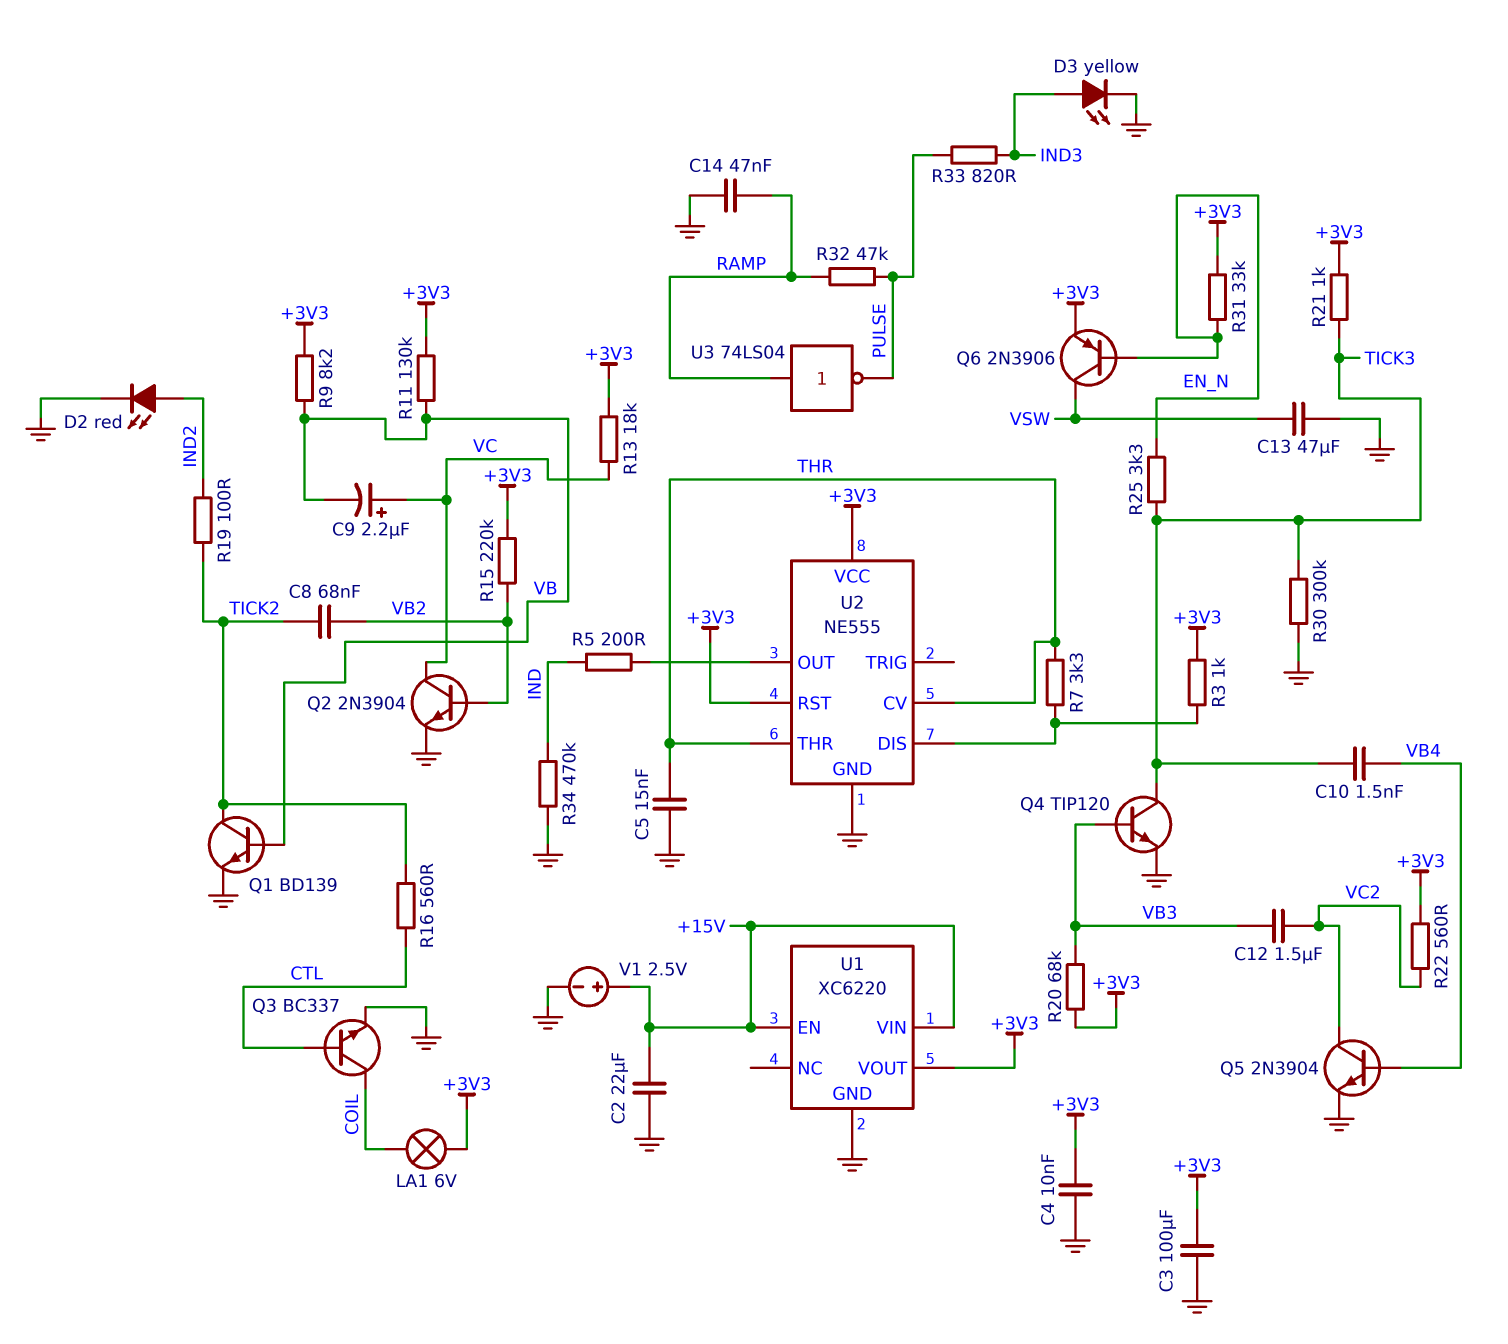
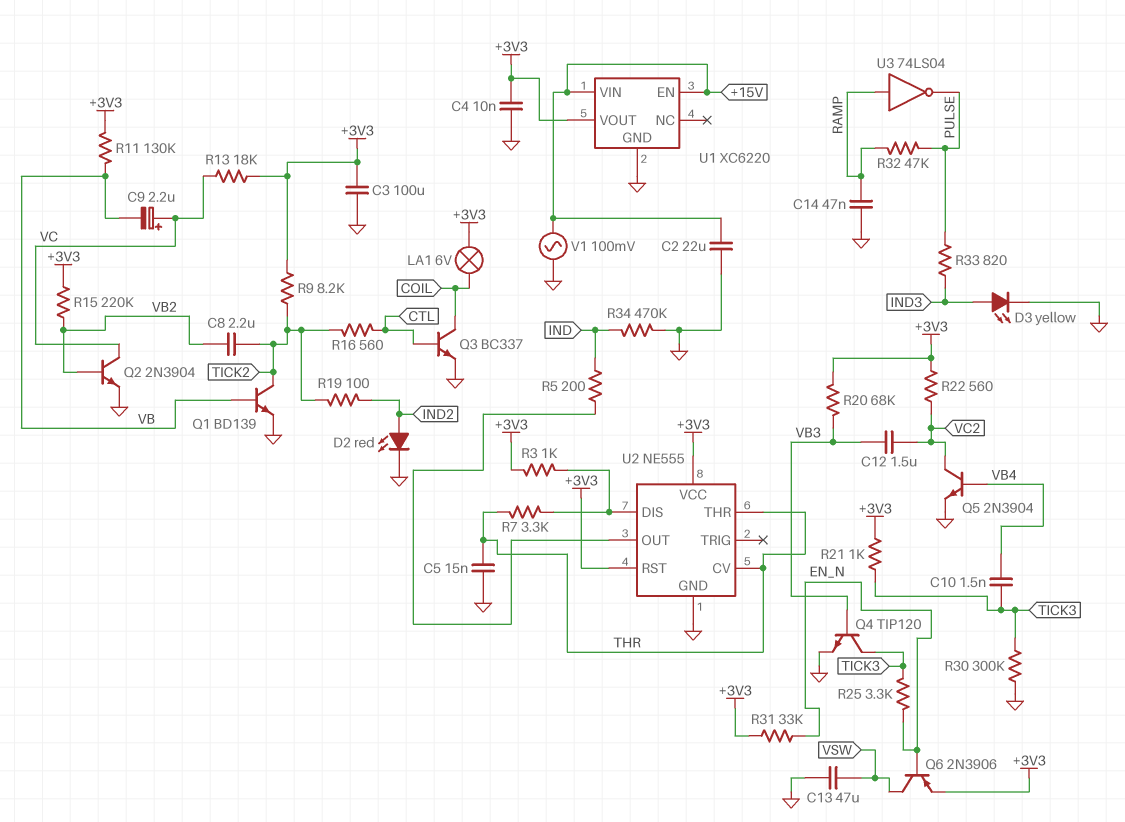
C8: 68nF (TICK2, VB2) -> 2.2uF (TICK2, VB2)
R9: 8.2k (+3V3, VB) -> 8.2k (+3V3, TICK2)
V1: 2.5V (plus +15V, minus GND) -> AC 100mV (+15V, GND)

